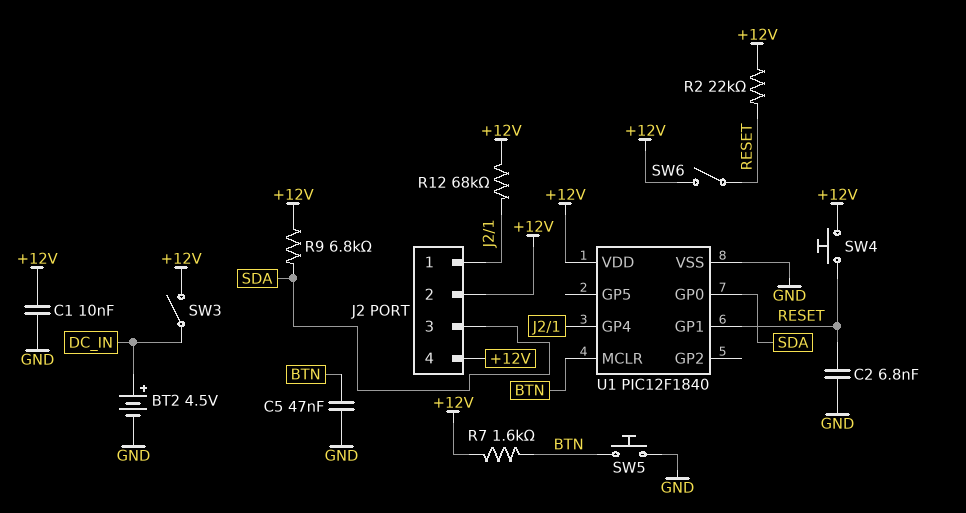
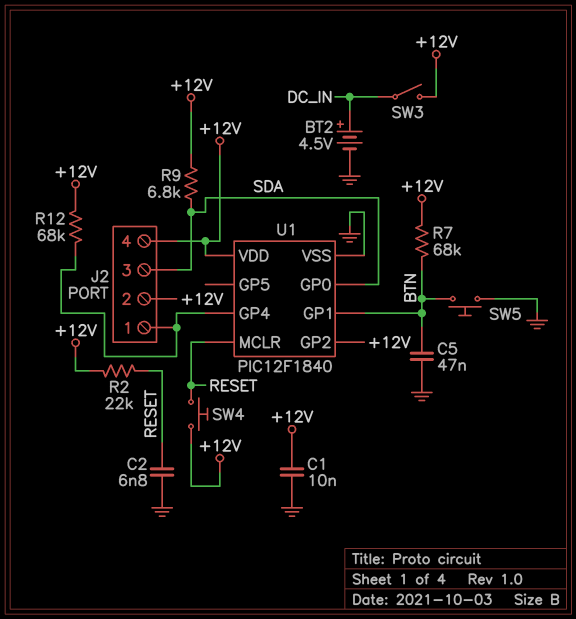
R7: 1.6k (+12V, BTN) -> 68k (+12V, BTN)
SW6: switch (+12V, RESET) -> none
U1 pin GP1: RESET -> BTN
U1 pin GP2: none -> +12V
U1 pin MCLR: BTN -> RESET

